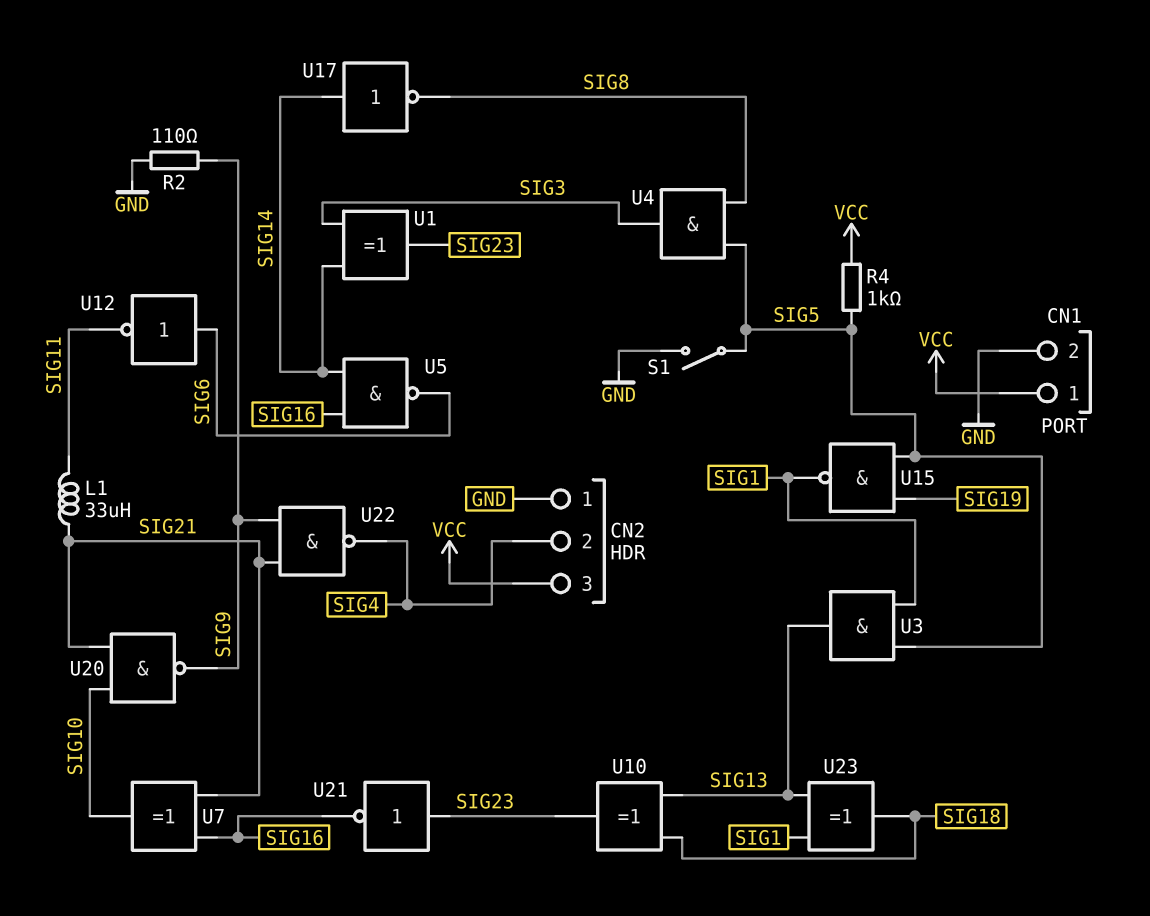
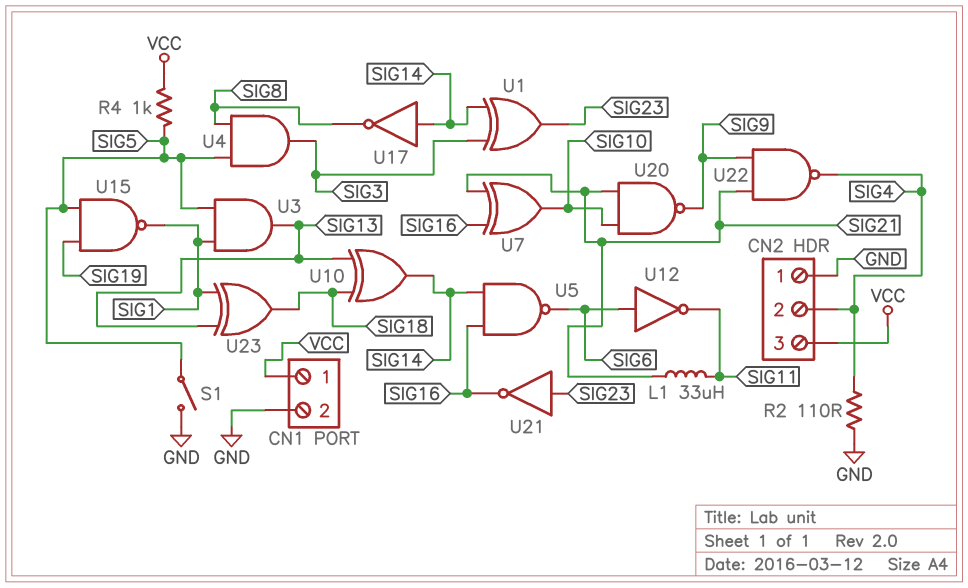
R2: 110 (GND, SIG9) -> 110 (GND, SIG4)
U10: XOR (in SIG13, in SIG18, out SIG23) -> XOR (in SIG13, in SIG18, out SIG14)

